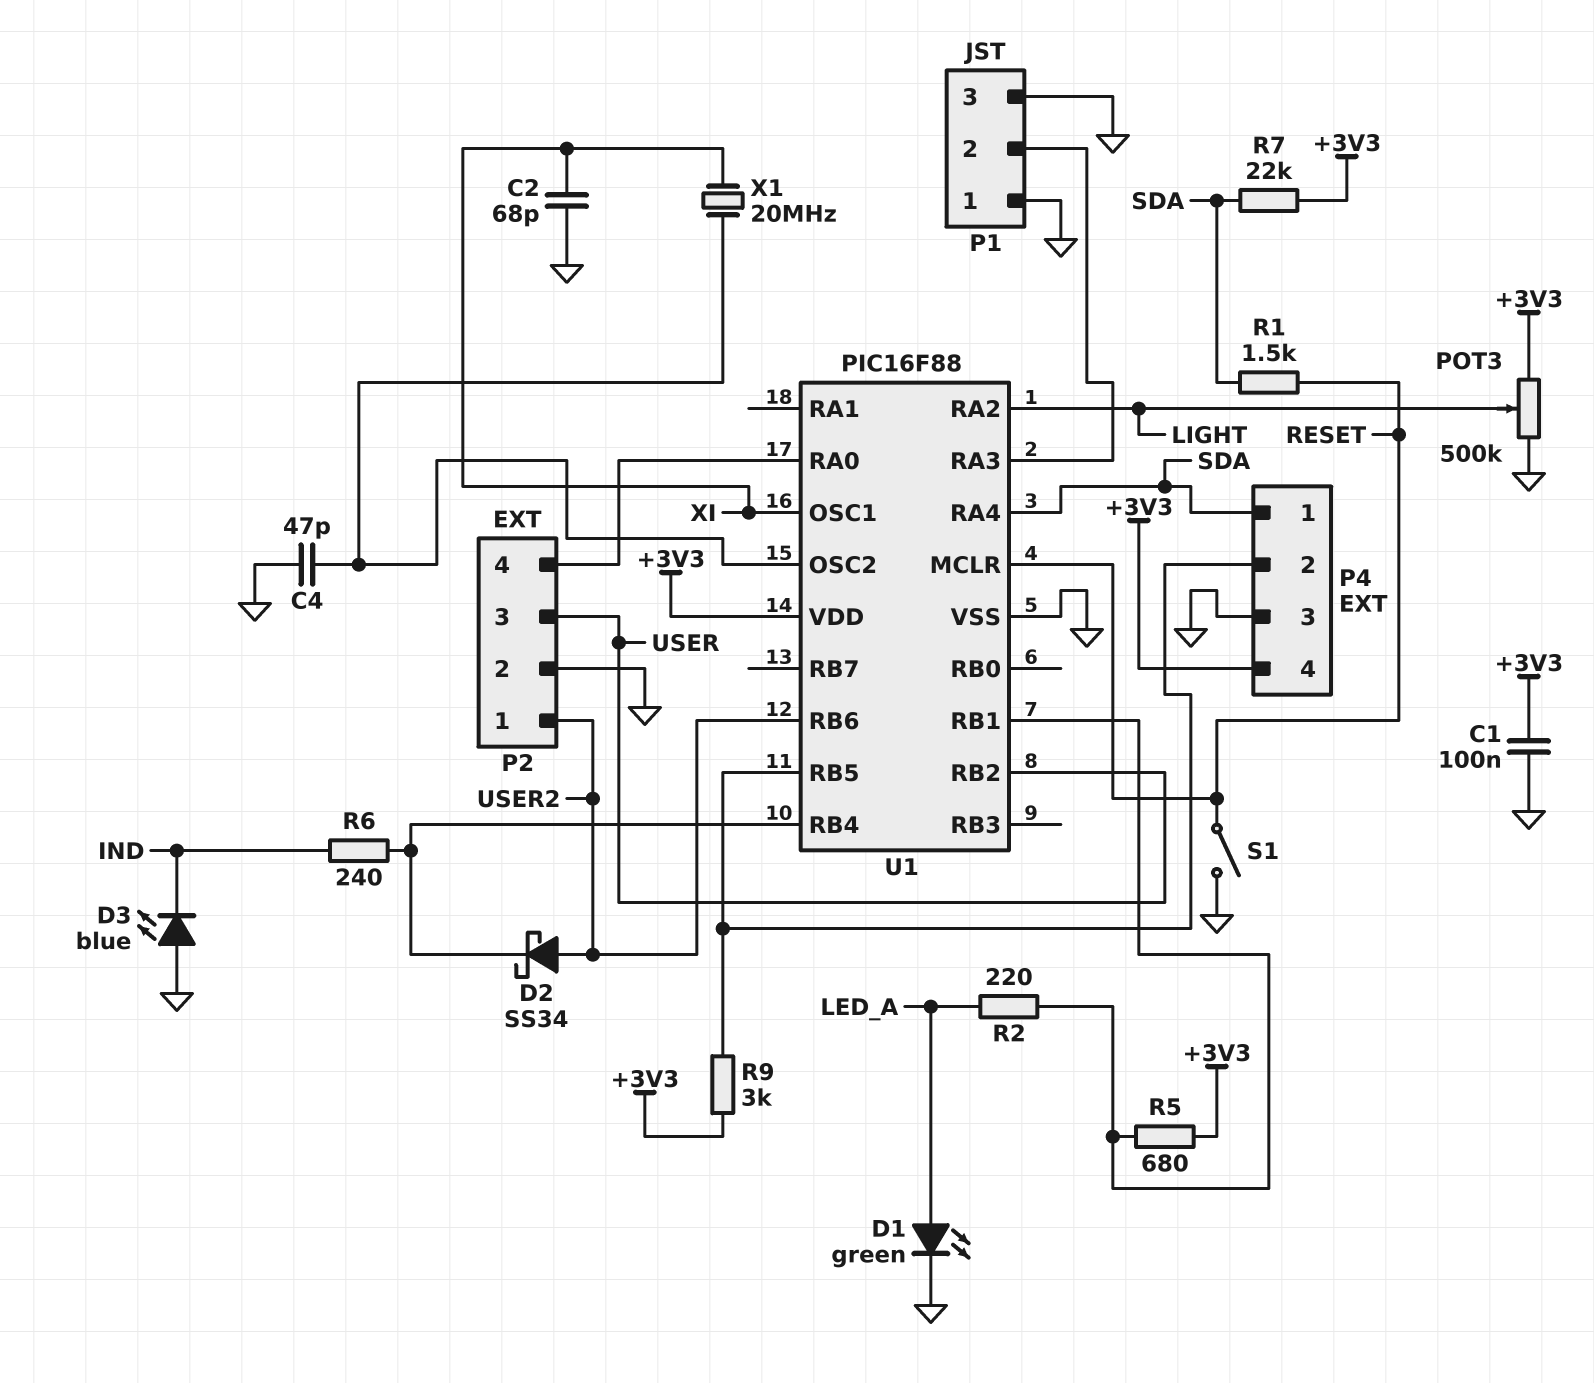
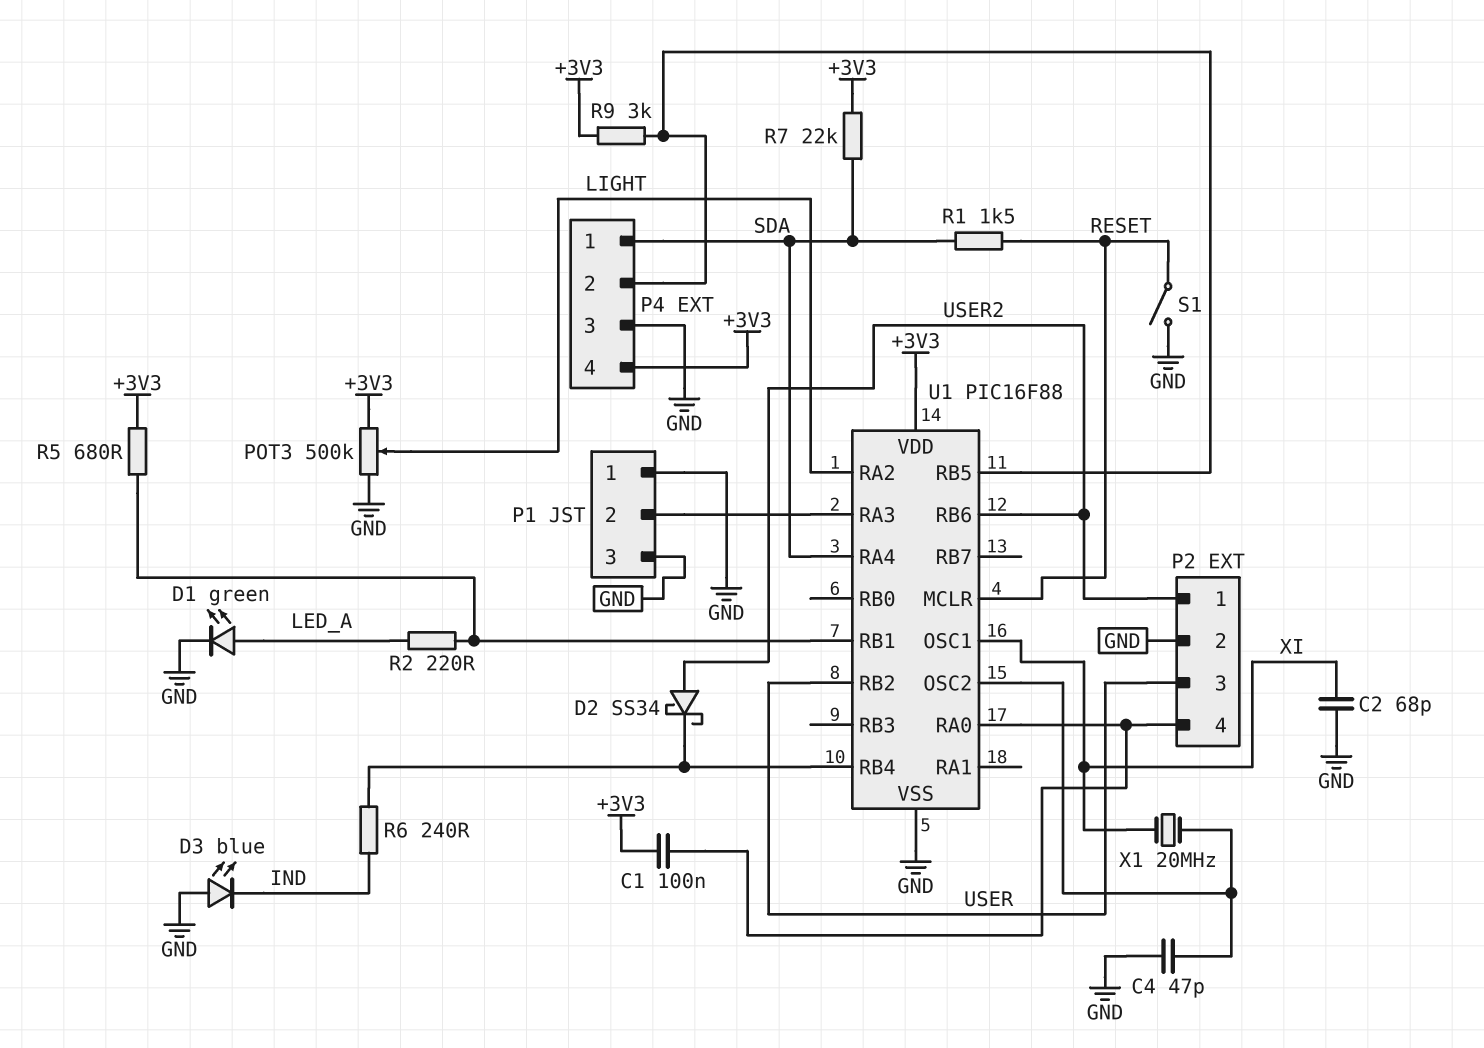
C1: 100nF (+3V3, GND) -> 100nF (+3V3, P2/4)

